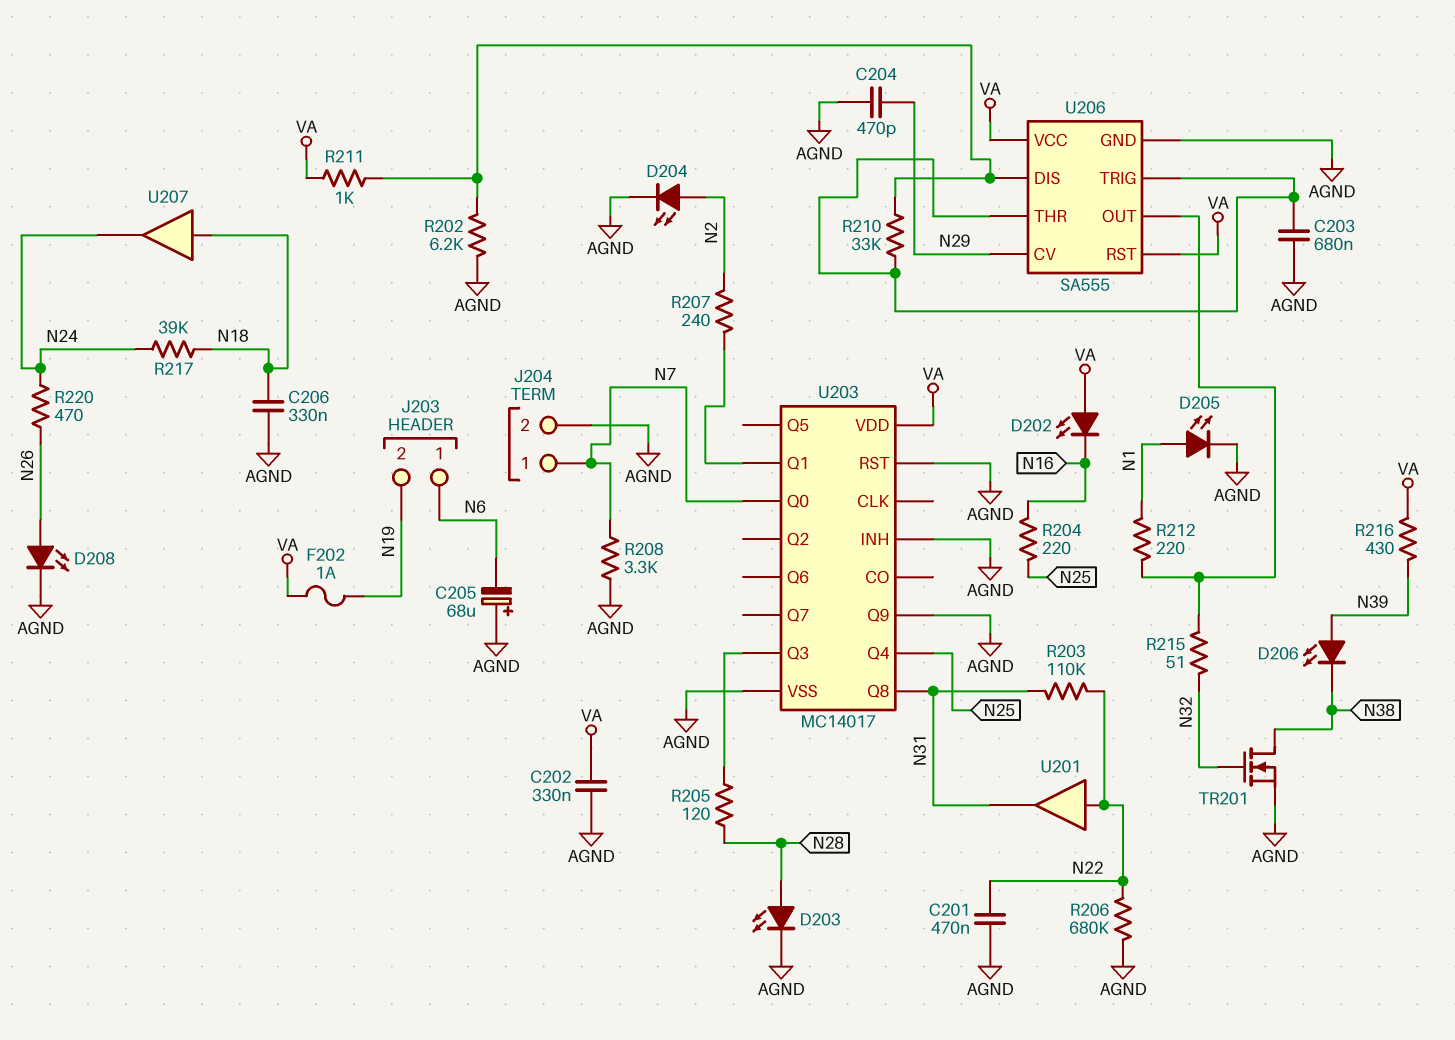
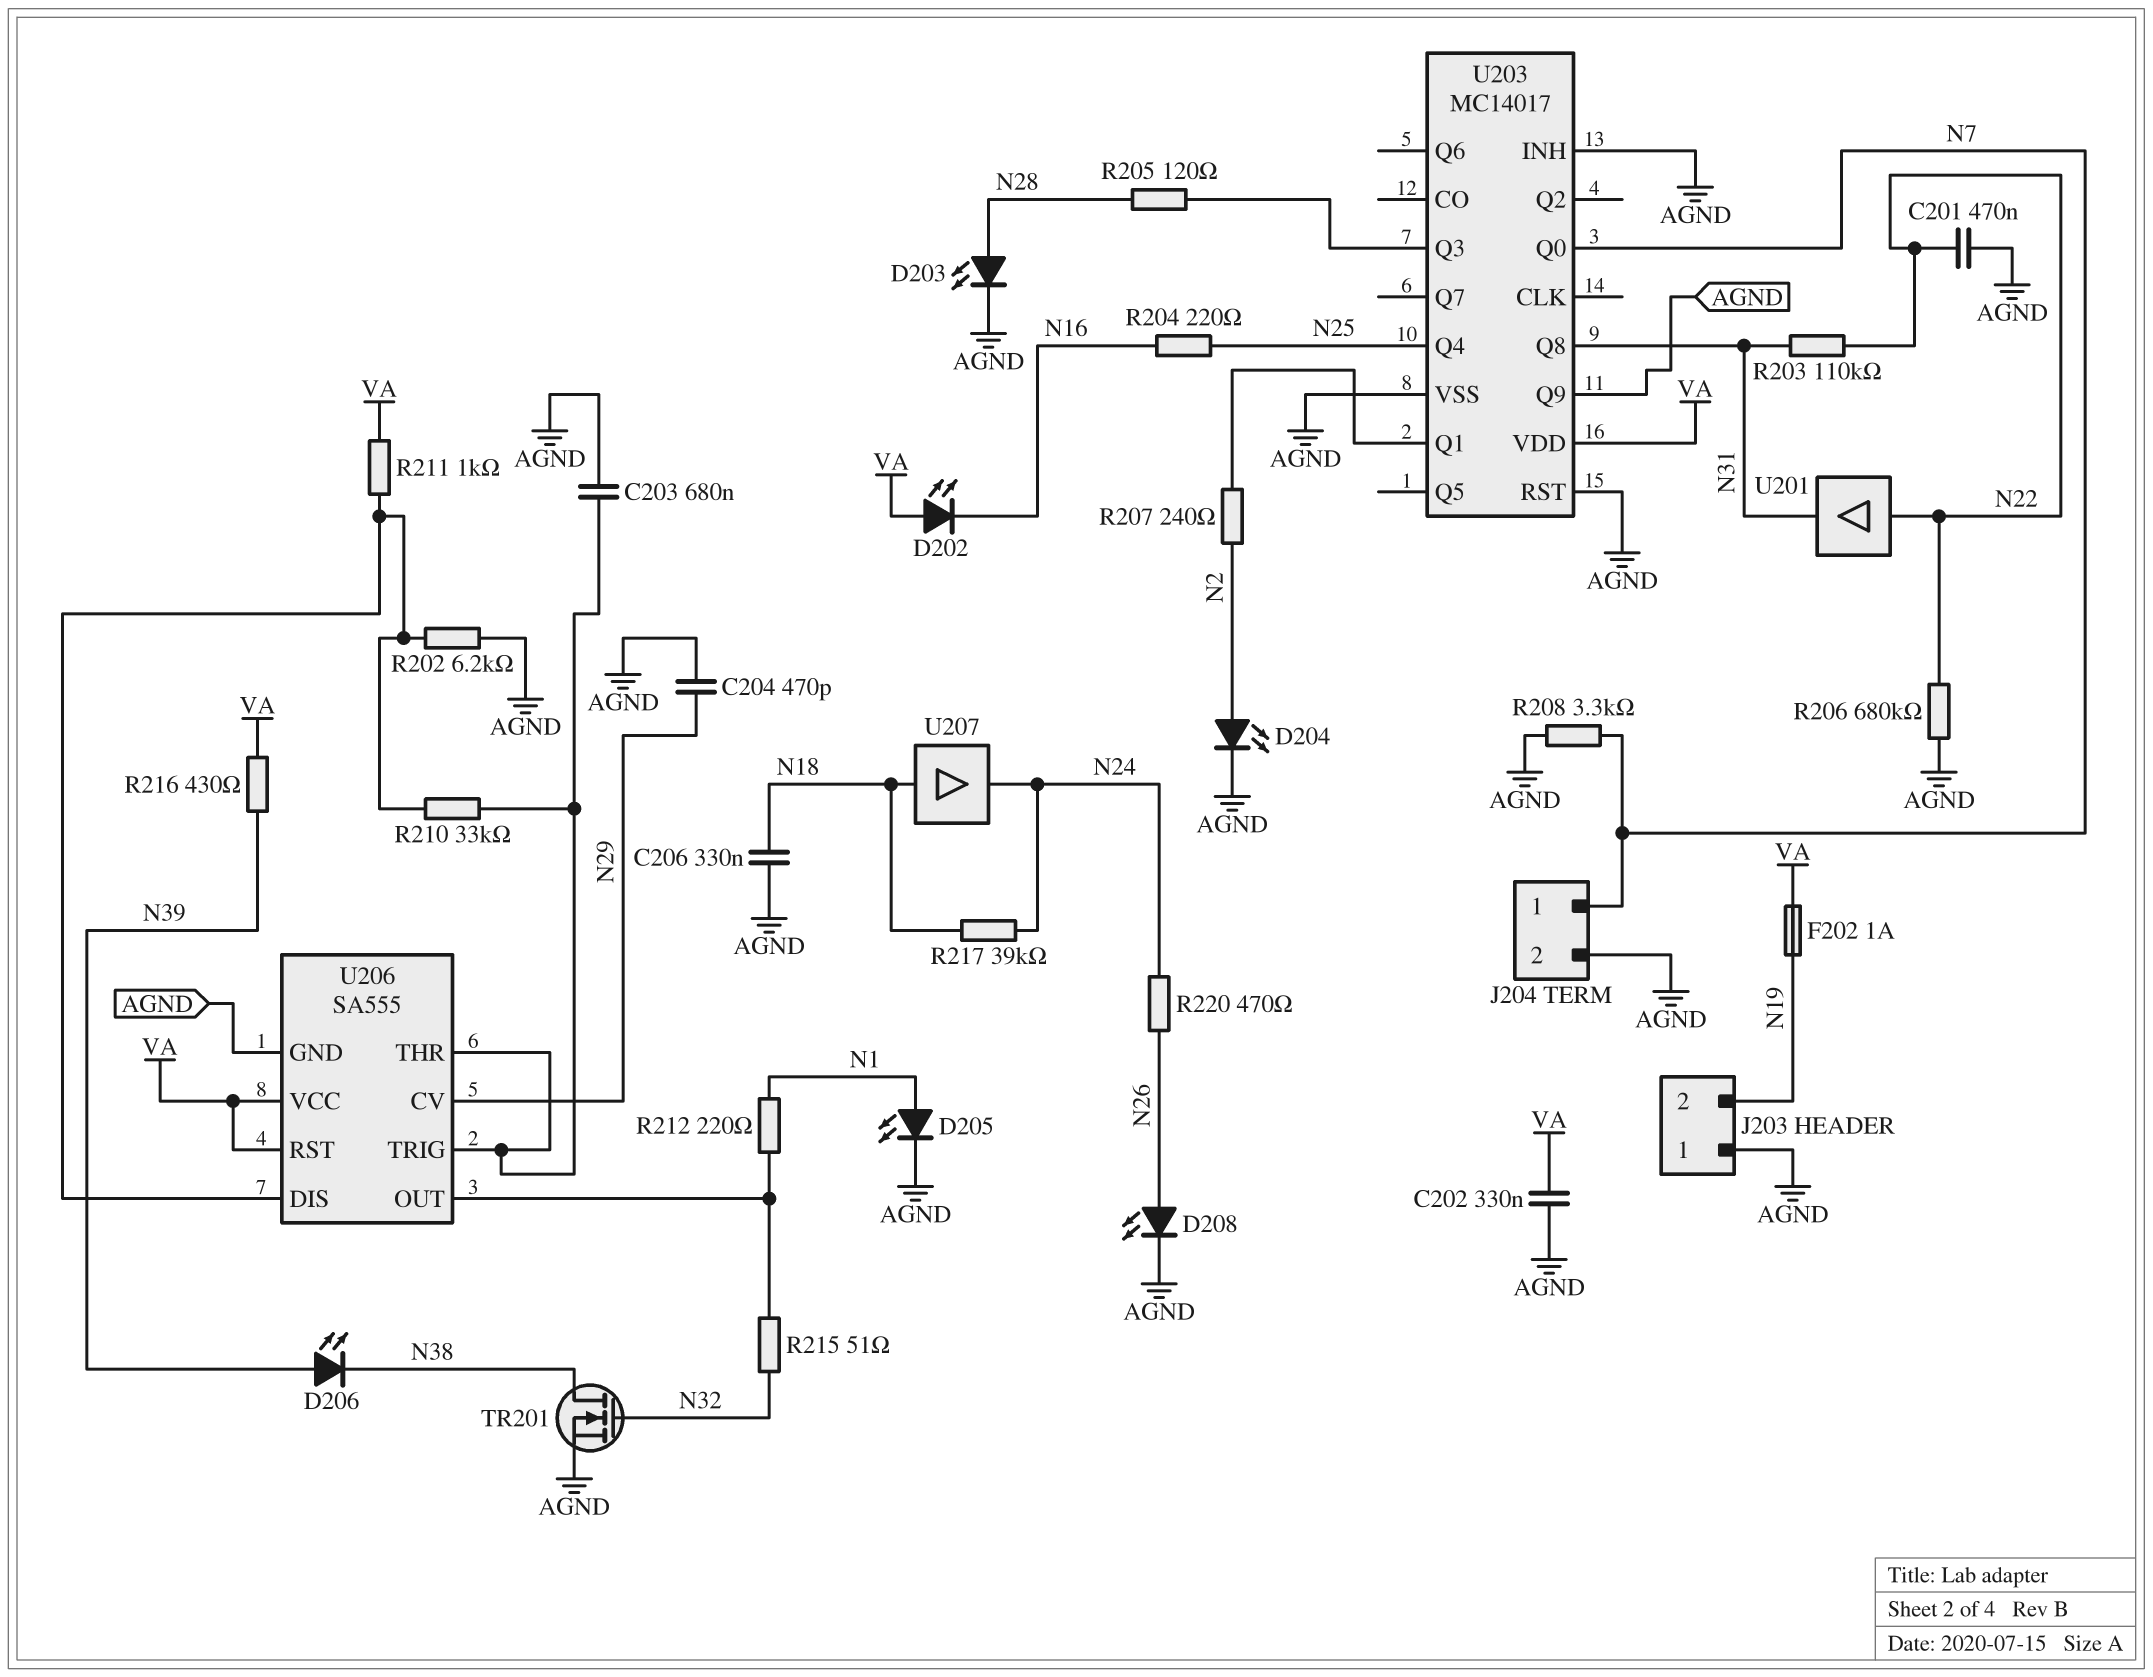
C205: 68uF (plus AGND, minus N6) -> none
J203 pin 1: N6 -> AGND

